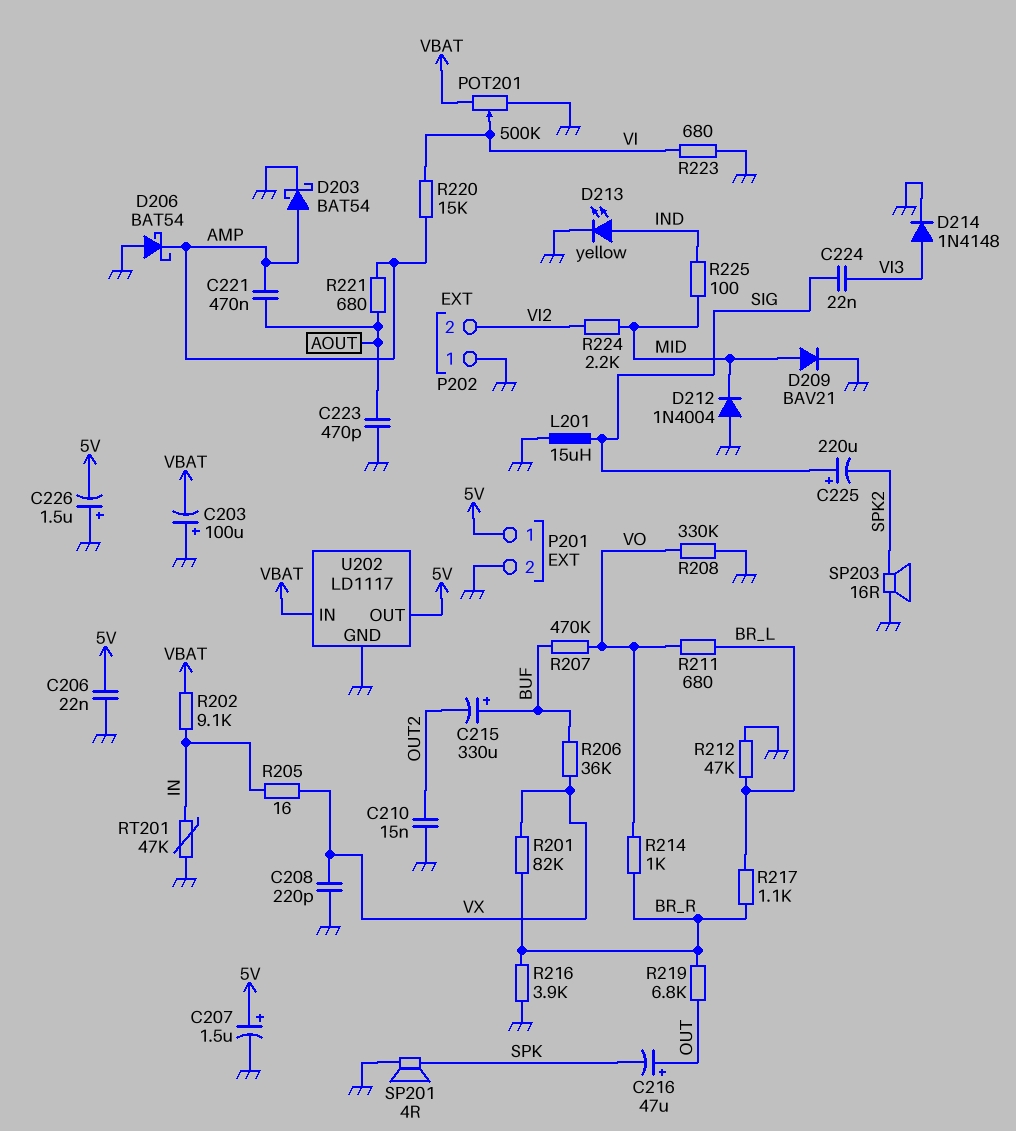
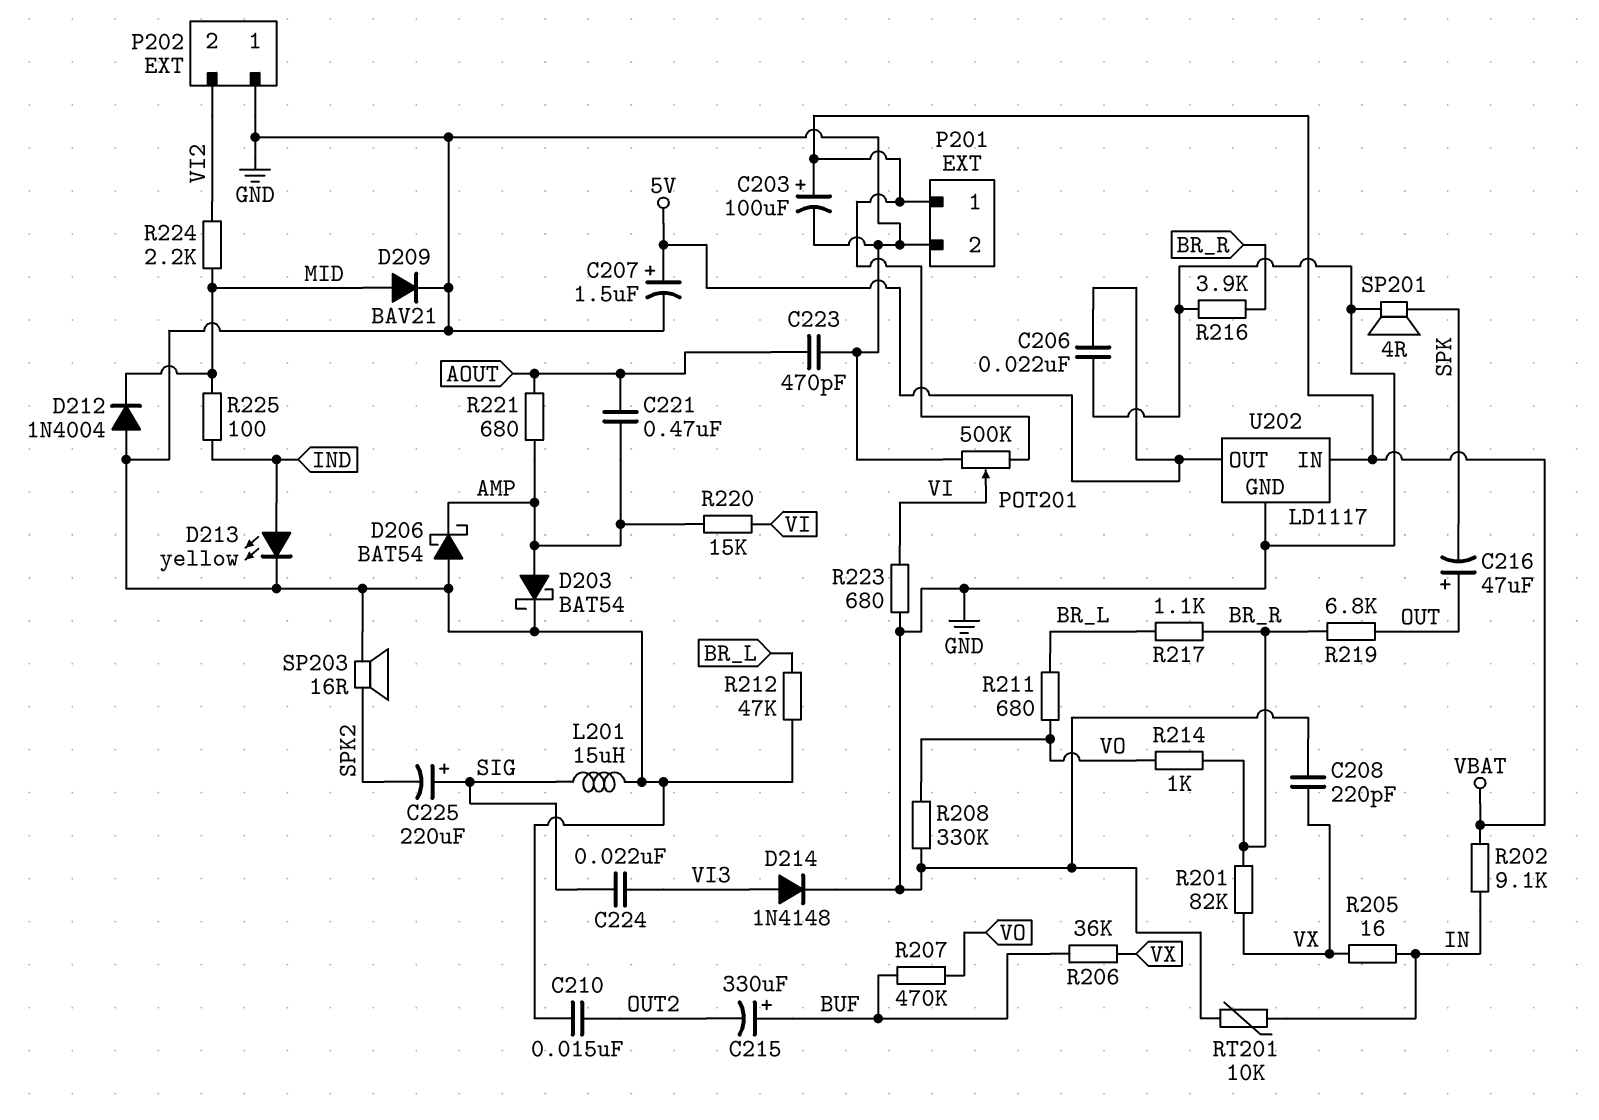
C203: 100uF (plus GND, minus VBAT) -> 100uF (plus VBAT, minus GND)
C226: 1.5uF (plus GND, minus 5V) -> none
P201 pin 1: 5V -> VBAT
RT201: 47k (GND, IN) -> 10k (GND, IN)

